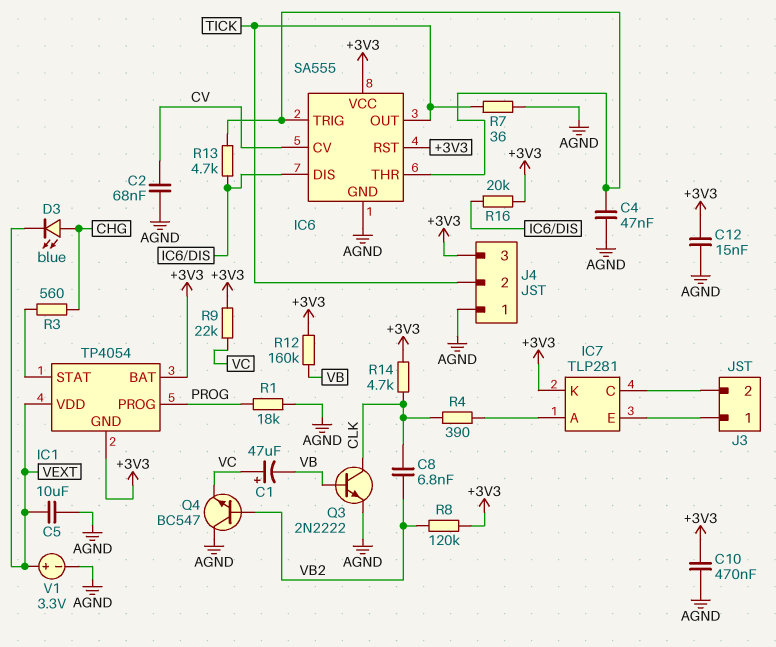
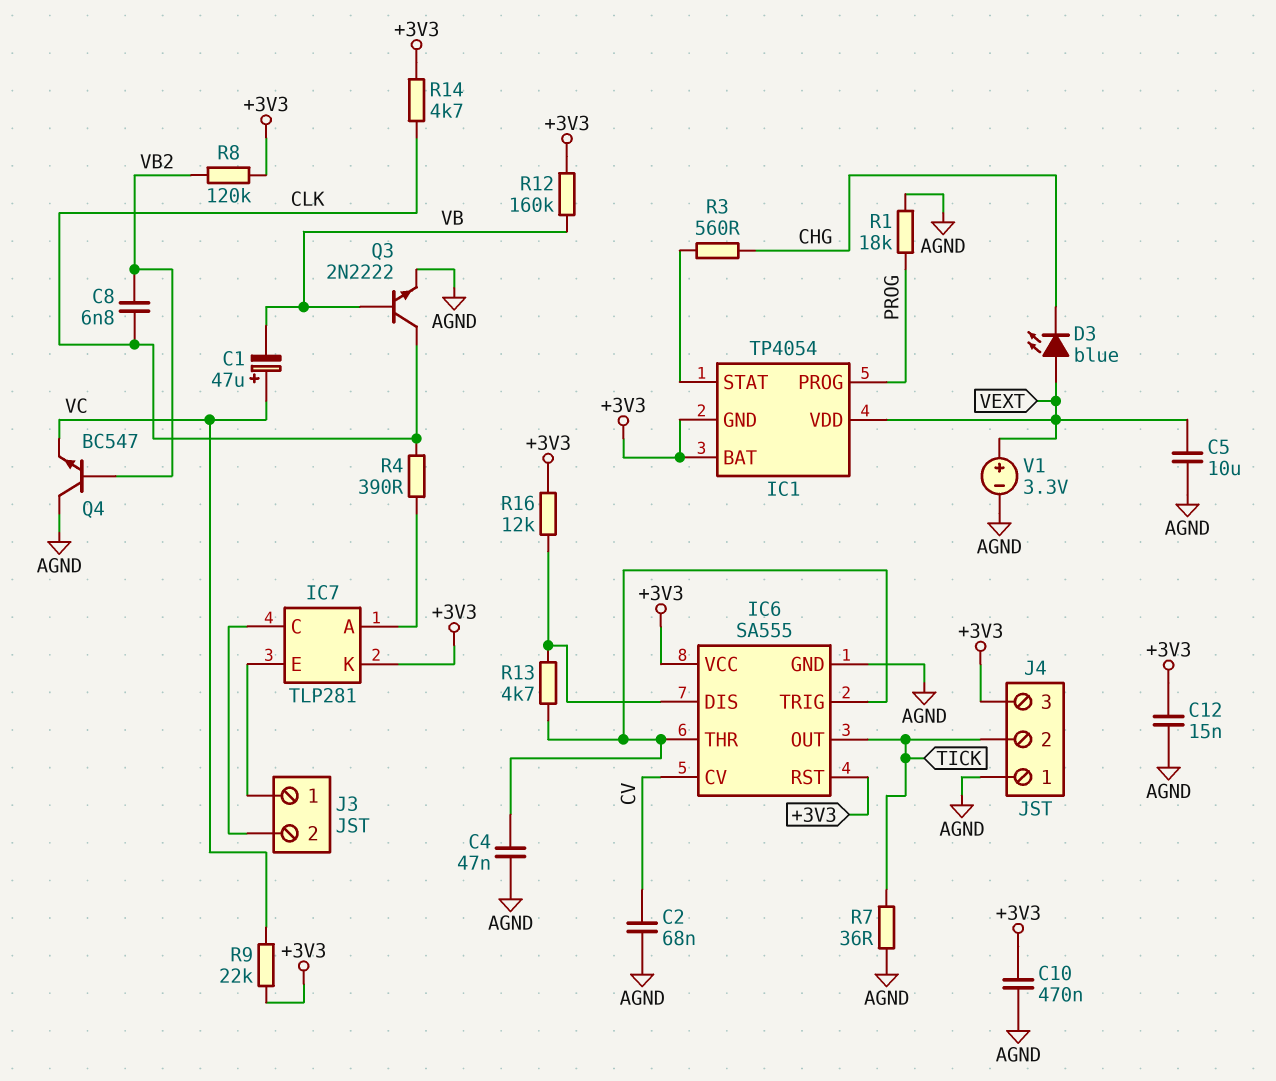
D3: LED blue (A CHG, K VEXT) -> LED blue (A VEXT, K CHG)
R16: 20k (+3V3, IC6/DIS) -> 12k (+3V3, IC6/DIS)

